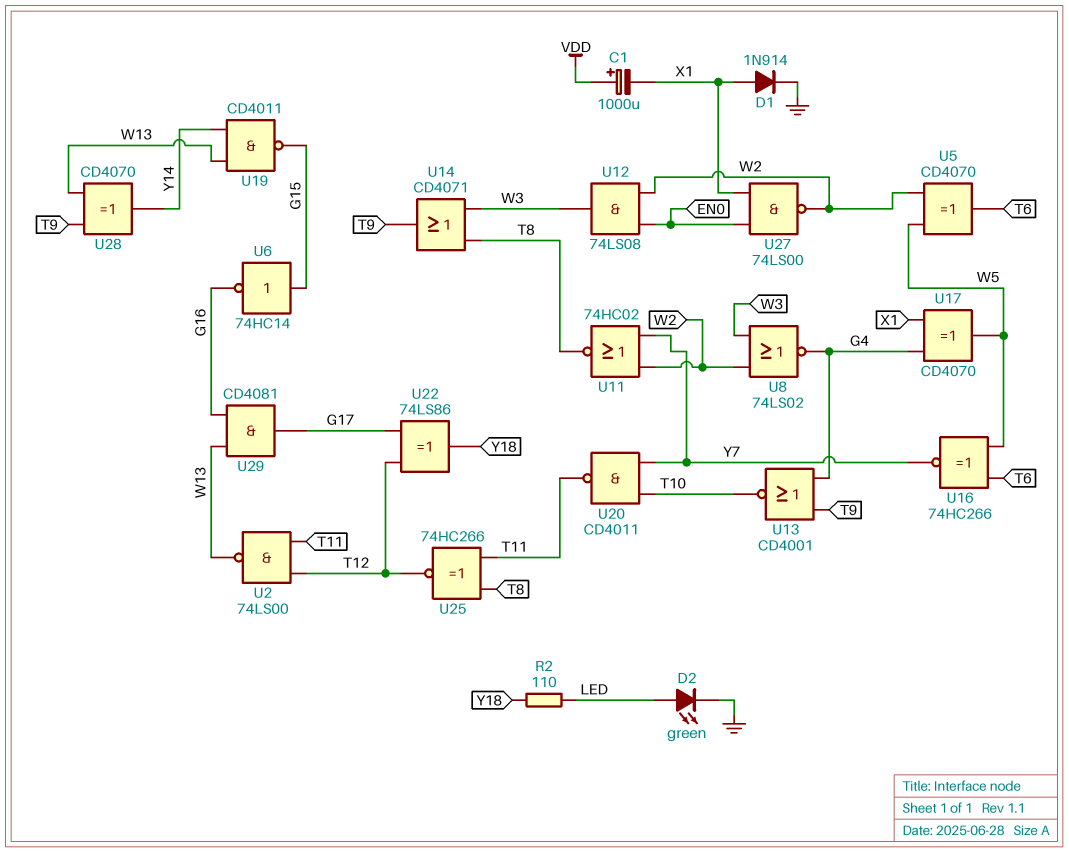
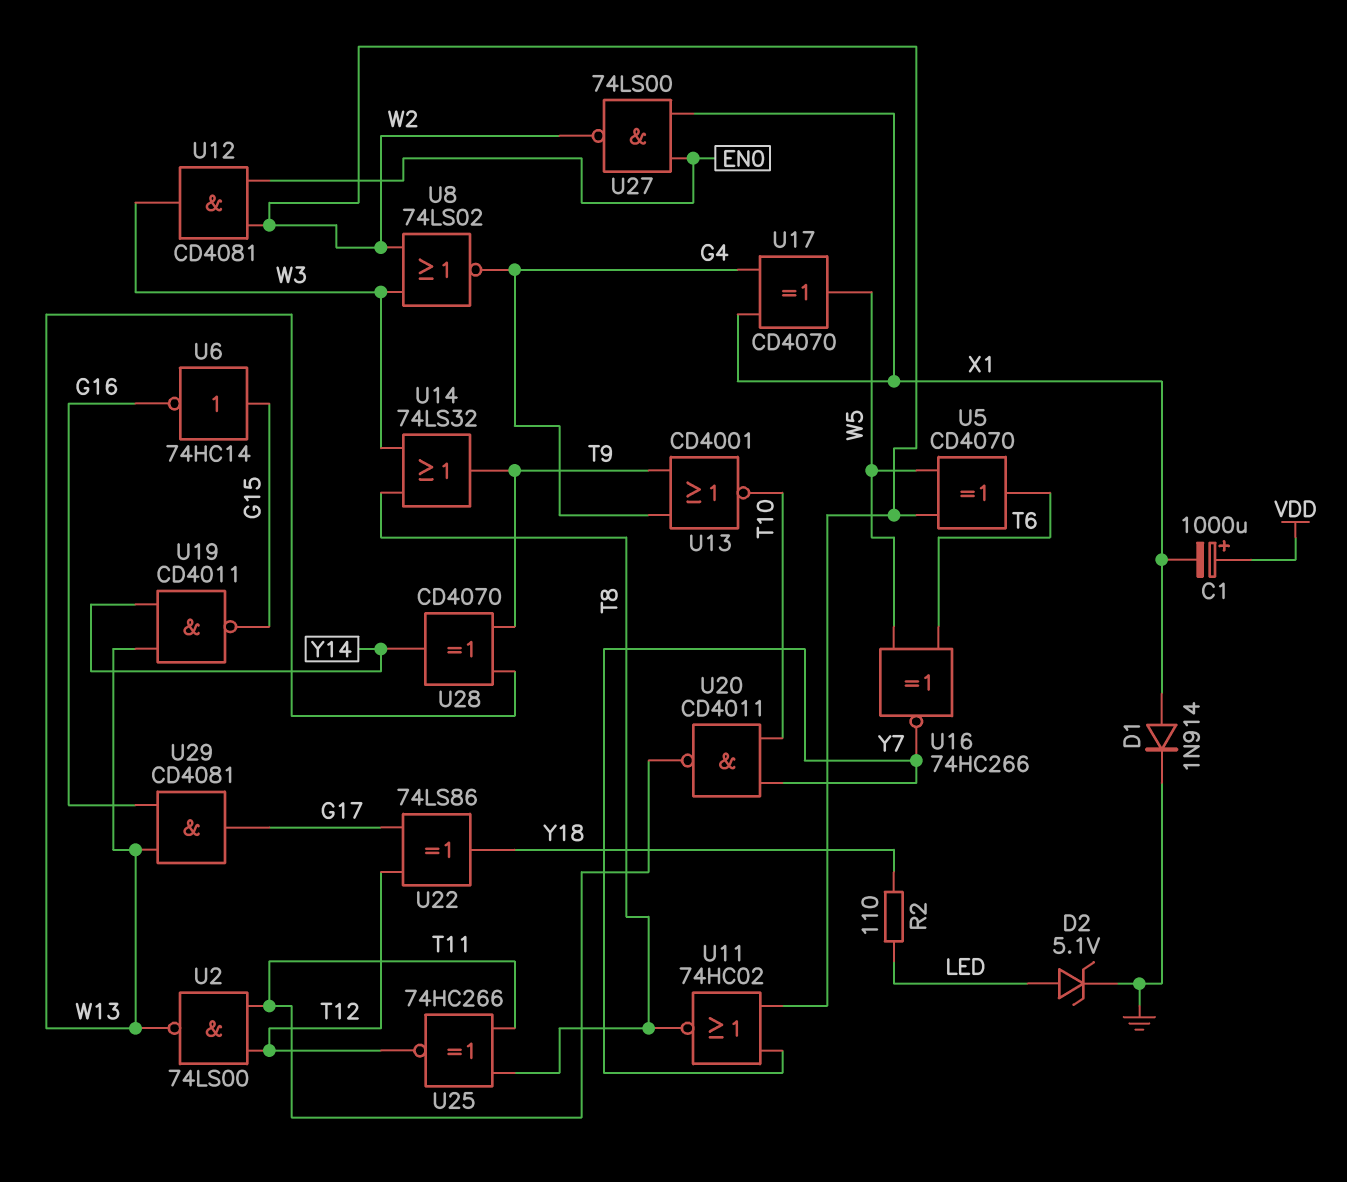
D2: LED green (A LED, K GND) -> zener 5.1V (A LED, K GND)
U12: AND 74LS08 (in EN0, in W2, out W3) -> AND CD4081 (in EN0, in W2, out W3)
U14: OR CD4071 (in T8, in W3, out T9) -> OR 74LS32 (in T8, in W3, out T9)

